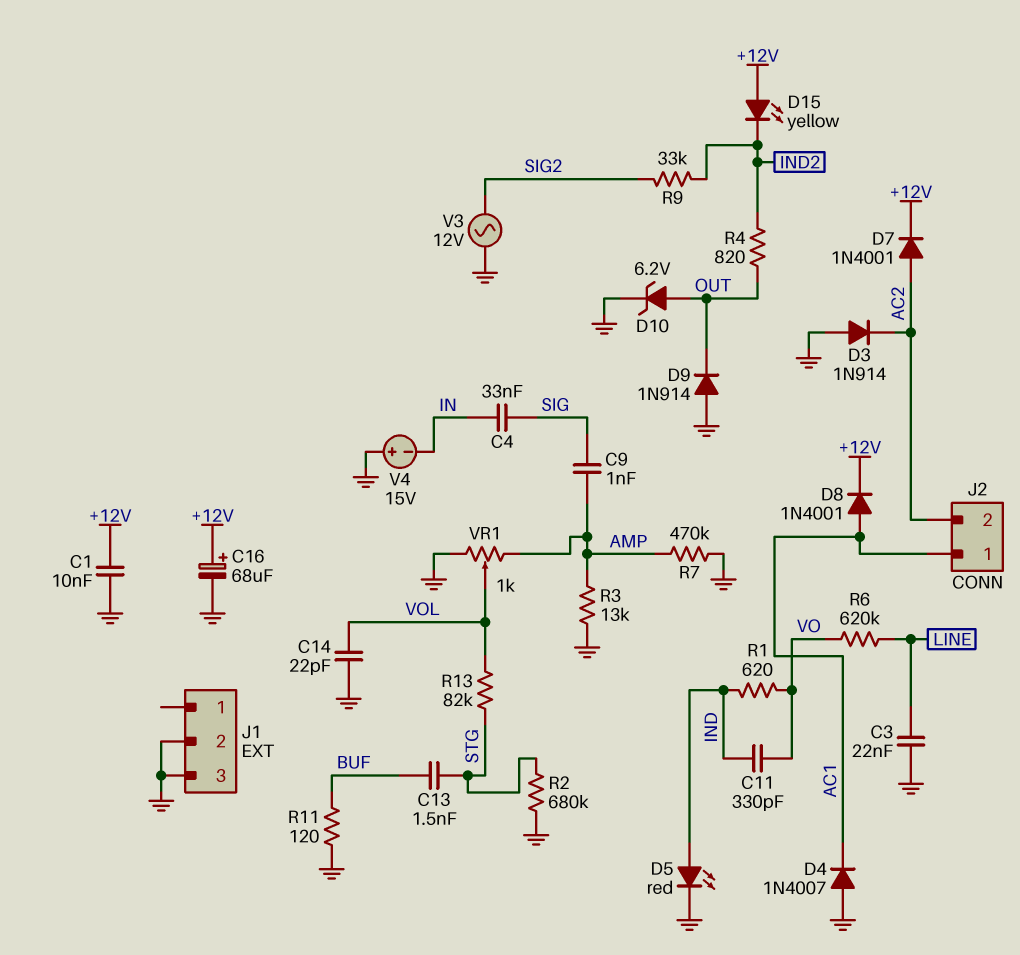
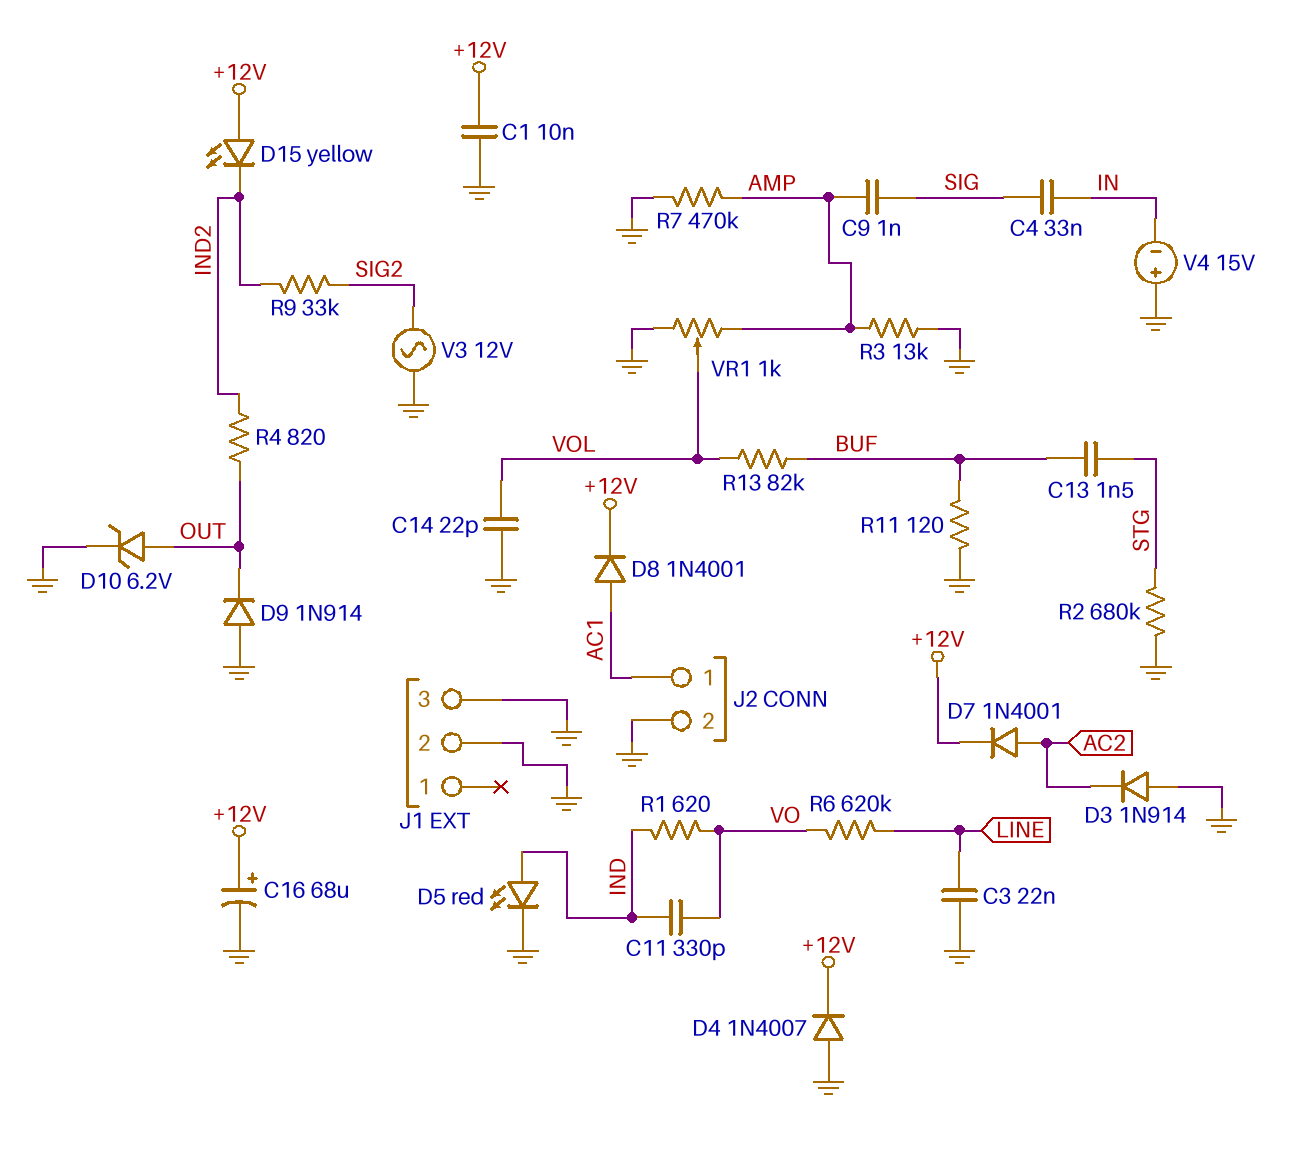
D4: diode 1N4007 (A GND, K AC1) -> diode 1N4007 (A GND, K +12V)
J2 pin 2: AC2 -> GND
R13: 82k (STG, VOL) -> 82k (BUF, VOL)

